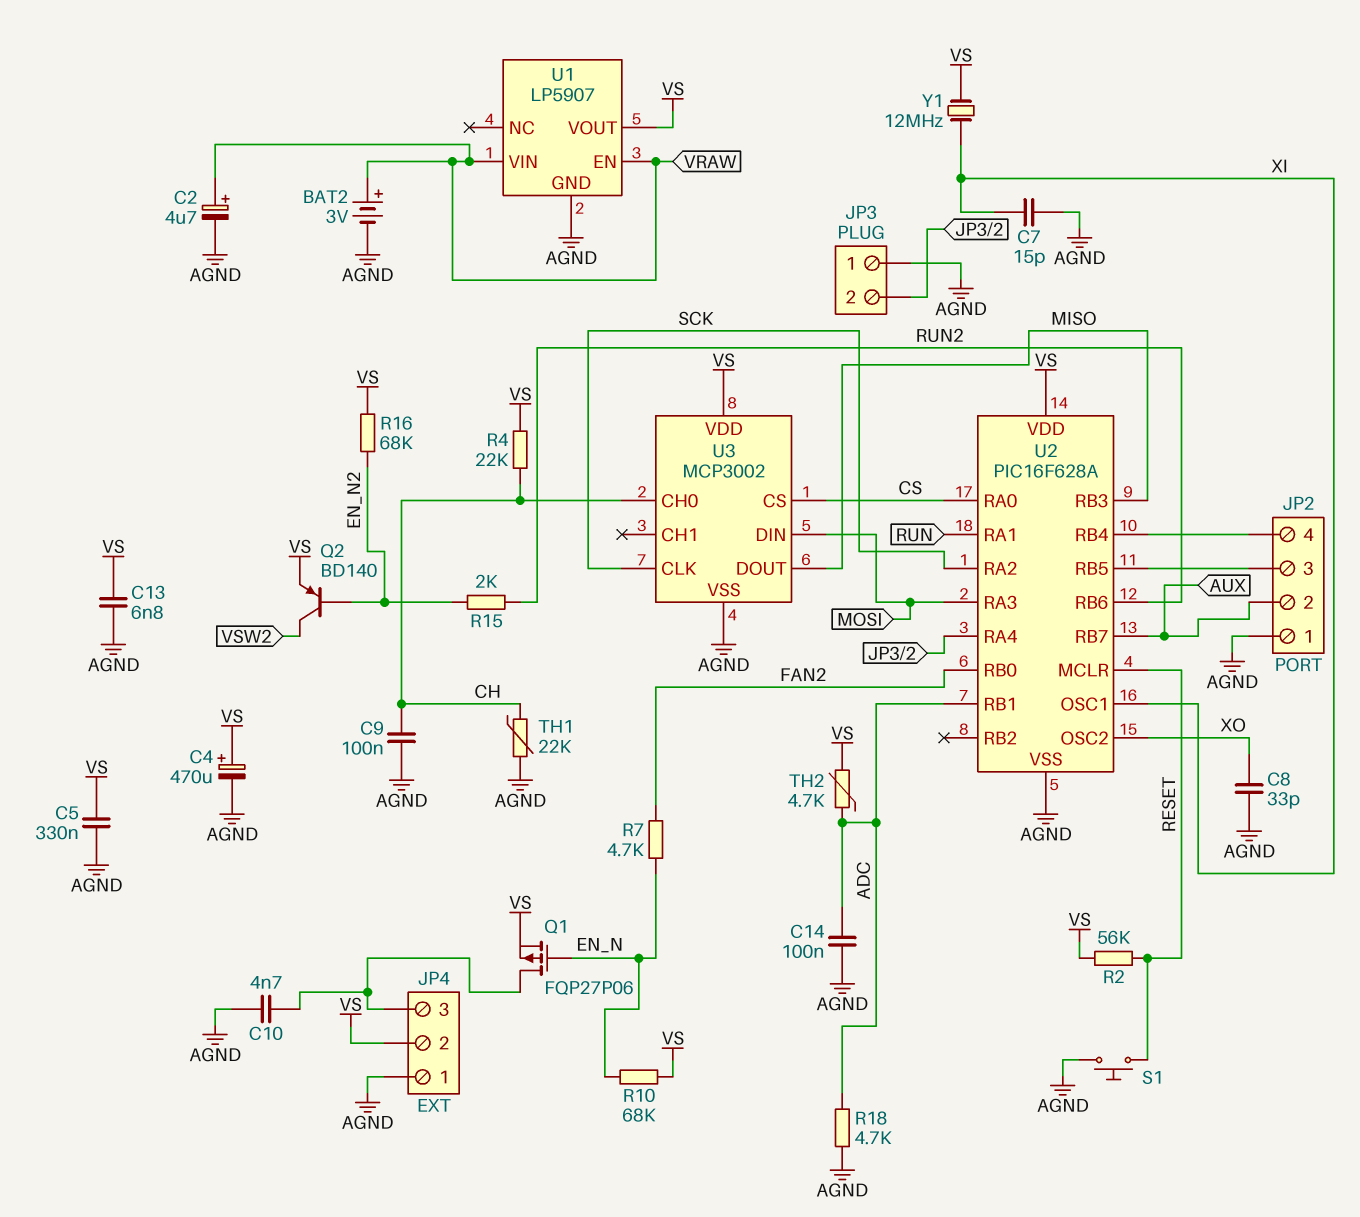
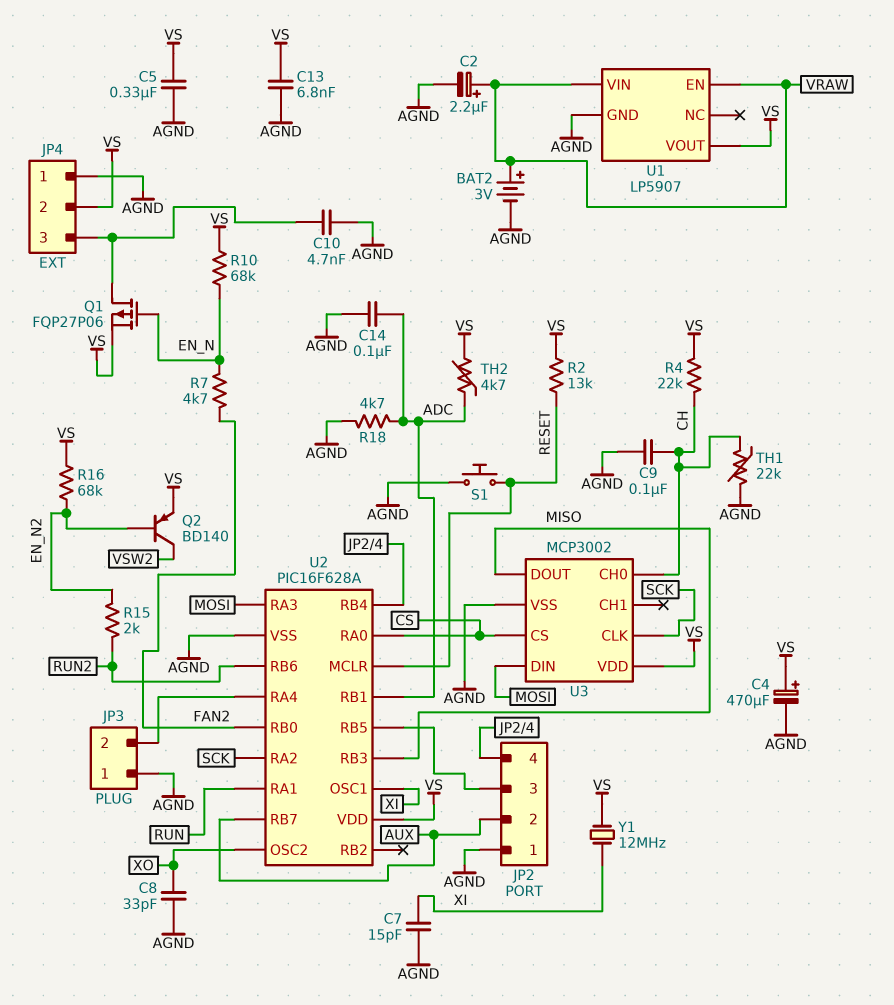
C2: 4.7uF (plus VRAW, minus AGND) -> 2.2uF (plus VRAW, minus AGND)
R2: 56k (RESET, VS) -> 13k (RESET, VS)

